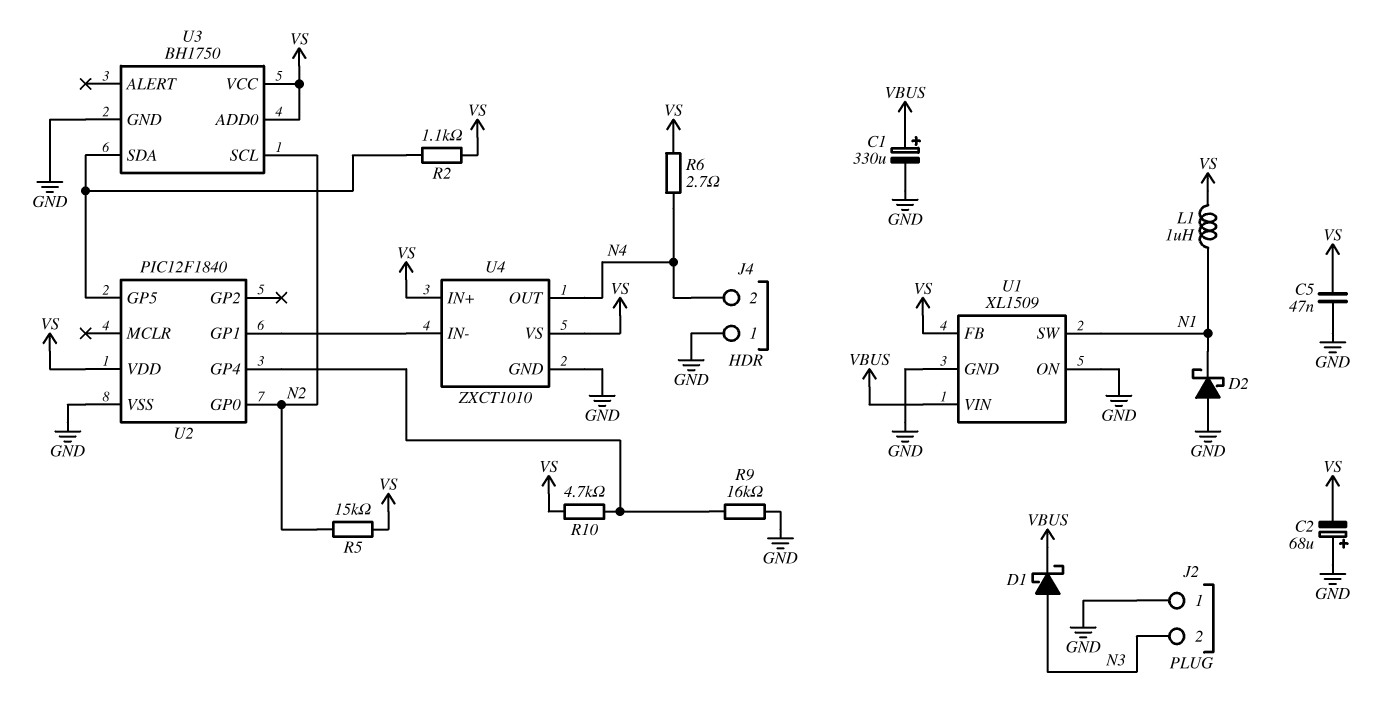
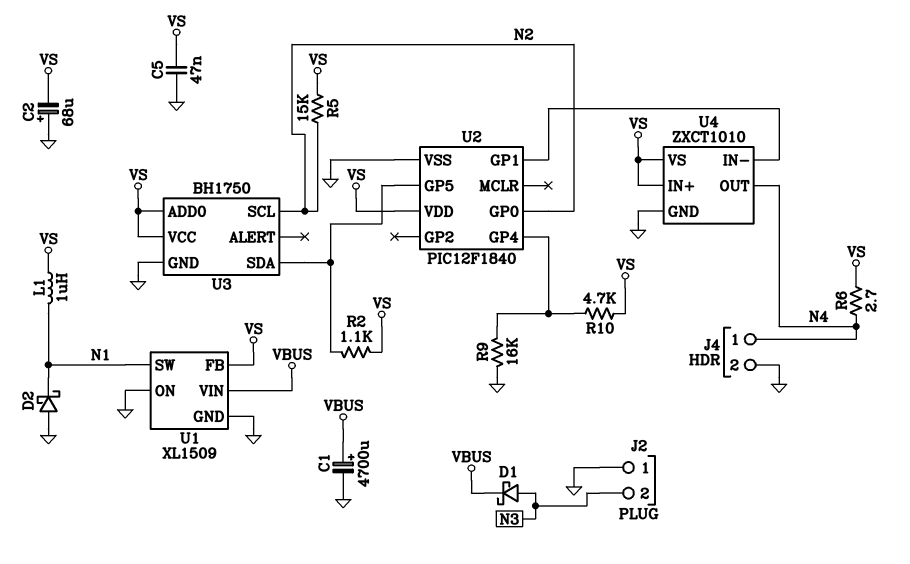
C1: 330uF (plus VBUS, minus GND) -> 4700uF (plus VBUS, minus GND)
J4 pin 1: GND -> N4
J4 pin 2: N4 -> GND

